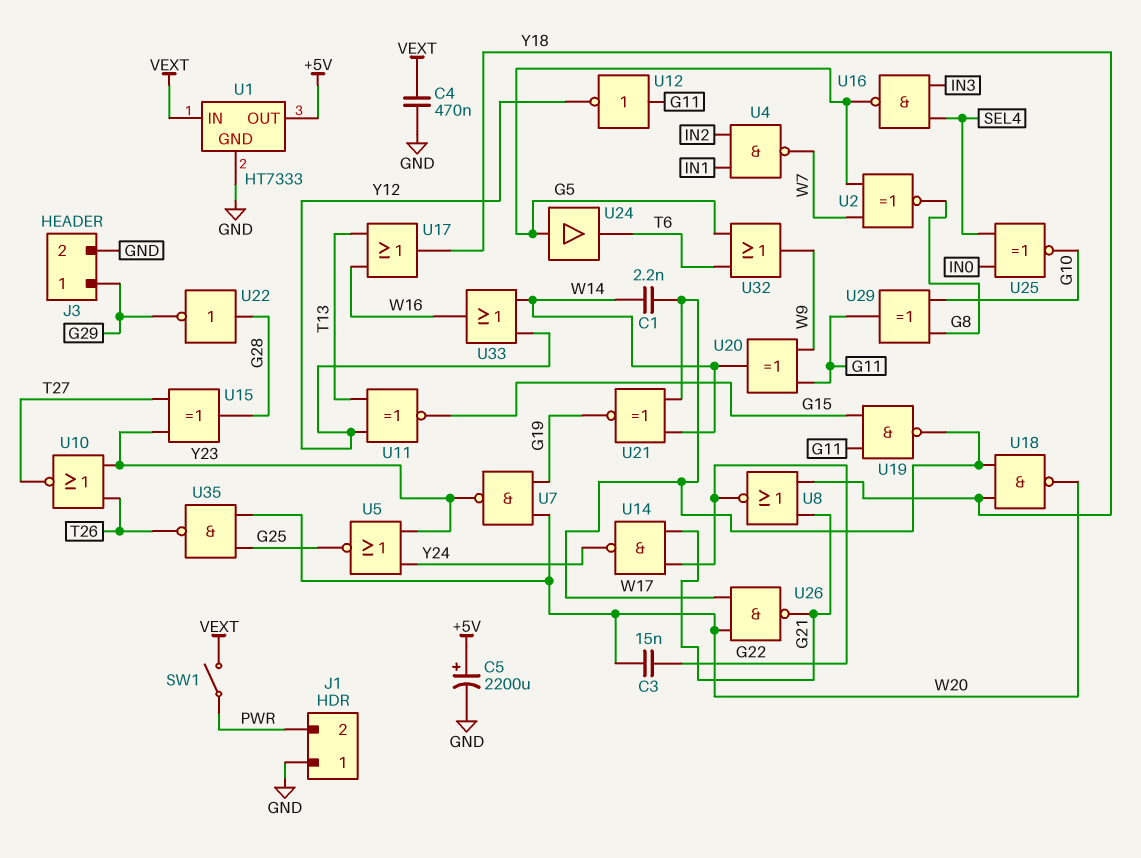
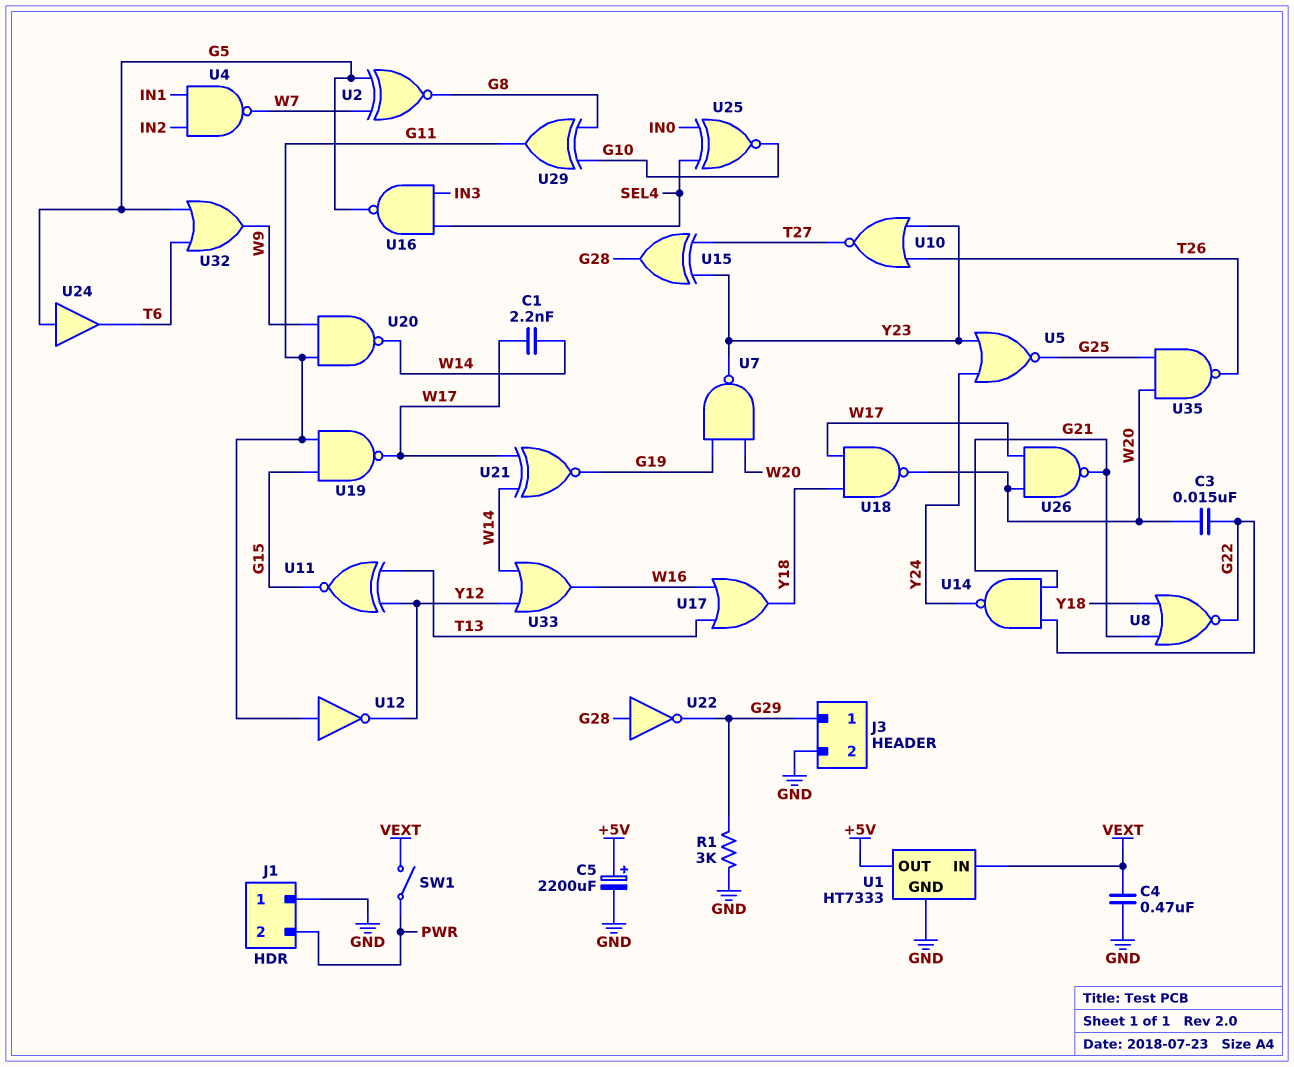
R1: none -> 3k (G29, GND)
U20: XOR (in G11, in W9, out W14) -> NAND (in G11, in W9, out W14)

